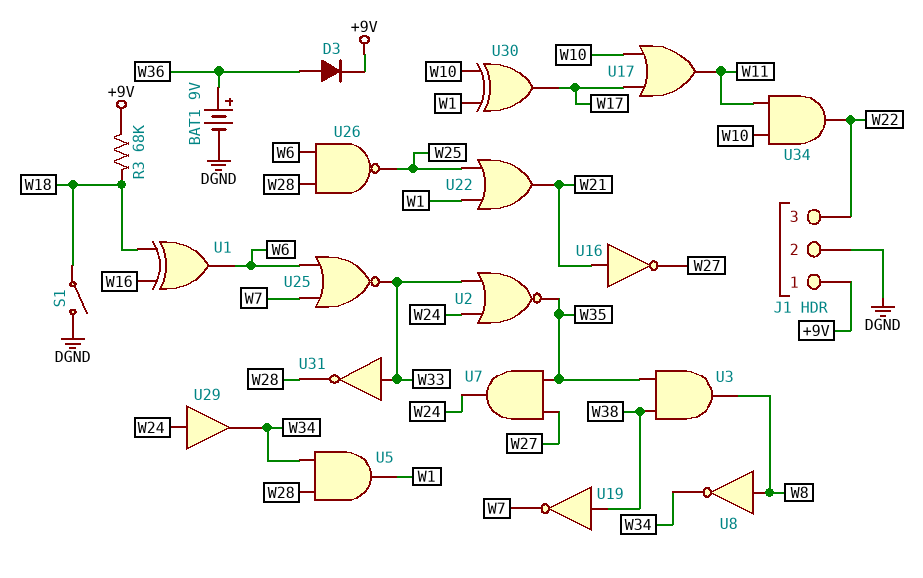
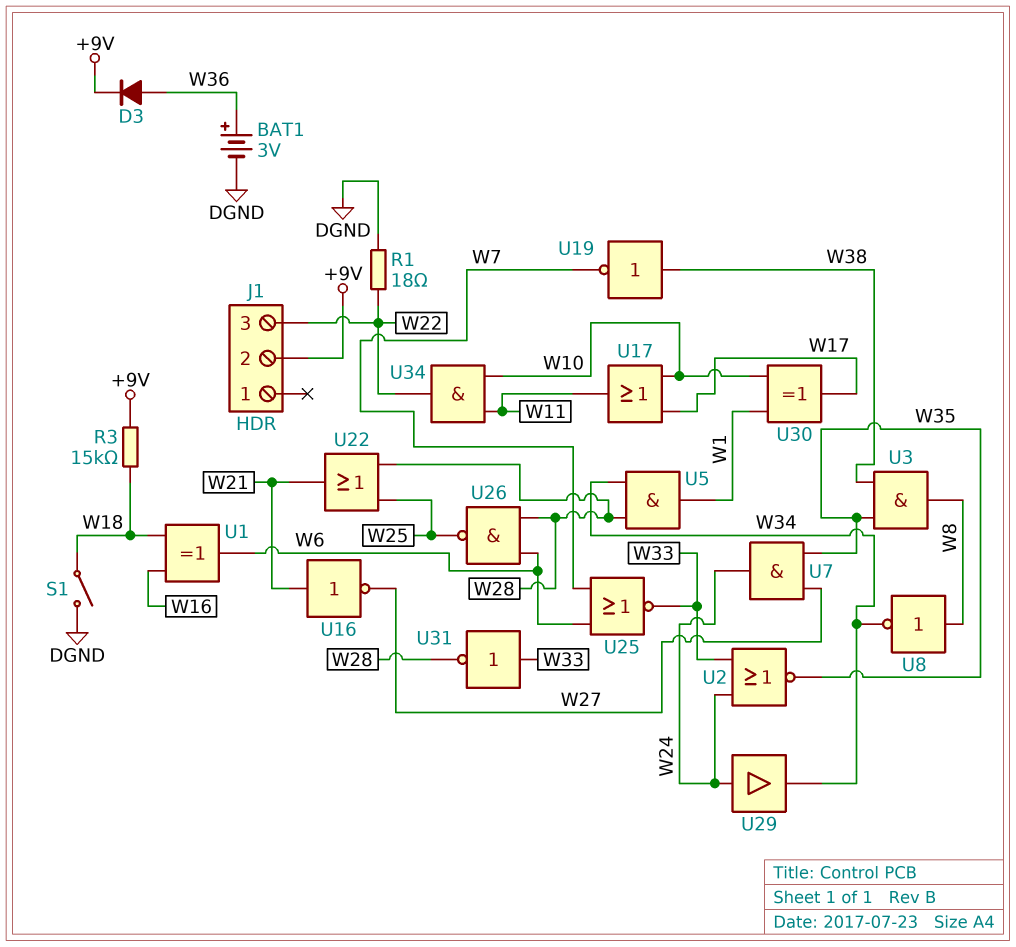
BAT1: 9V (plus W36, minus DGND) -> 3V (plus W36, minus DGND)
J1 pin 1: +9V -> none
J1 pin 2: DGND -> +9V
R1: none -> 18 (DGND, W22)
R3: 68k (+9V, W18) -> 15k (+9V, W18)
U22: OR (in W1, in W25, out W21) -> OR (in W25, in W28, out W21)

